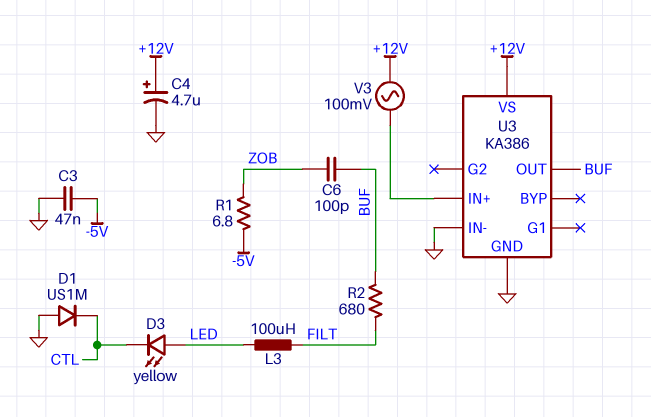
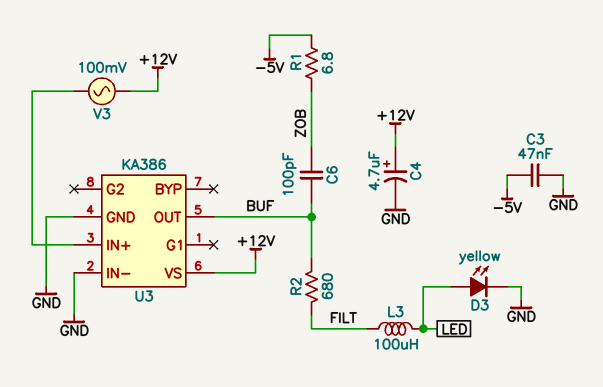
D1: diode US1M (A GND, K CTL) -> none
D3: LED yellow (A LED, K CTL) -> LED yellow (A LED, K GND)

